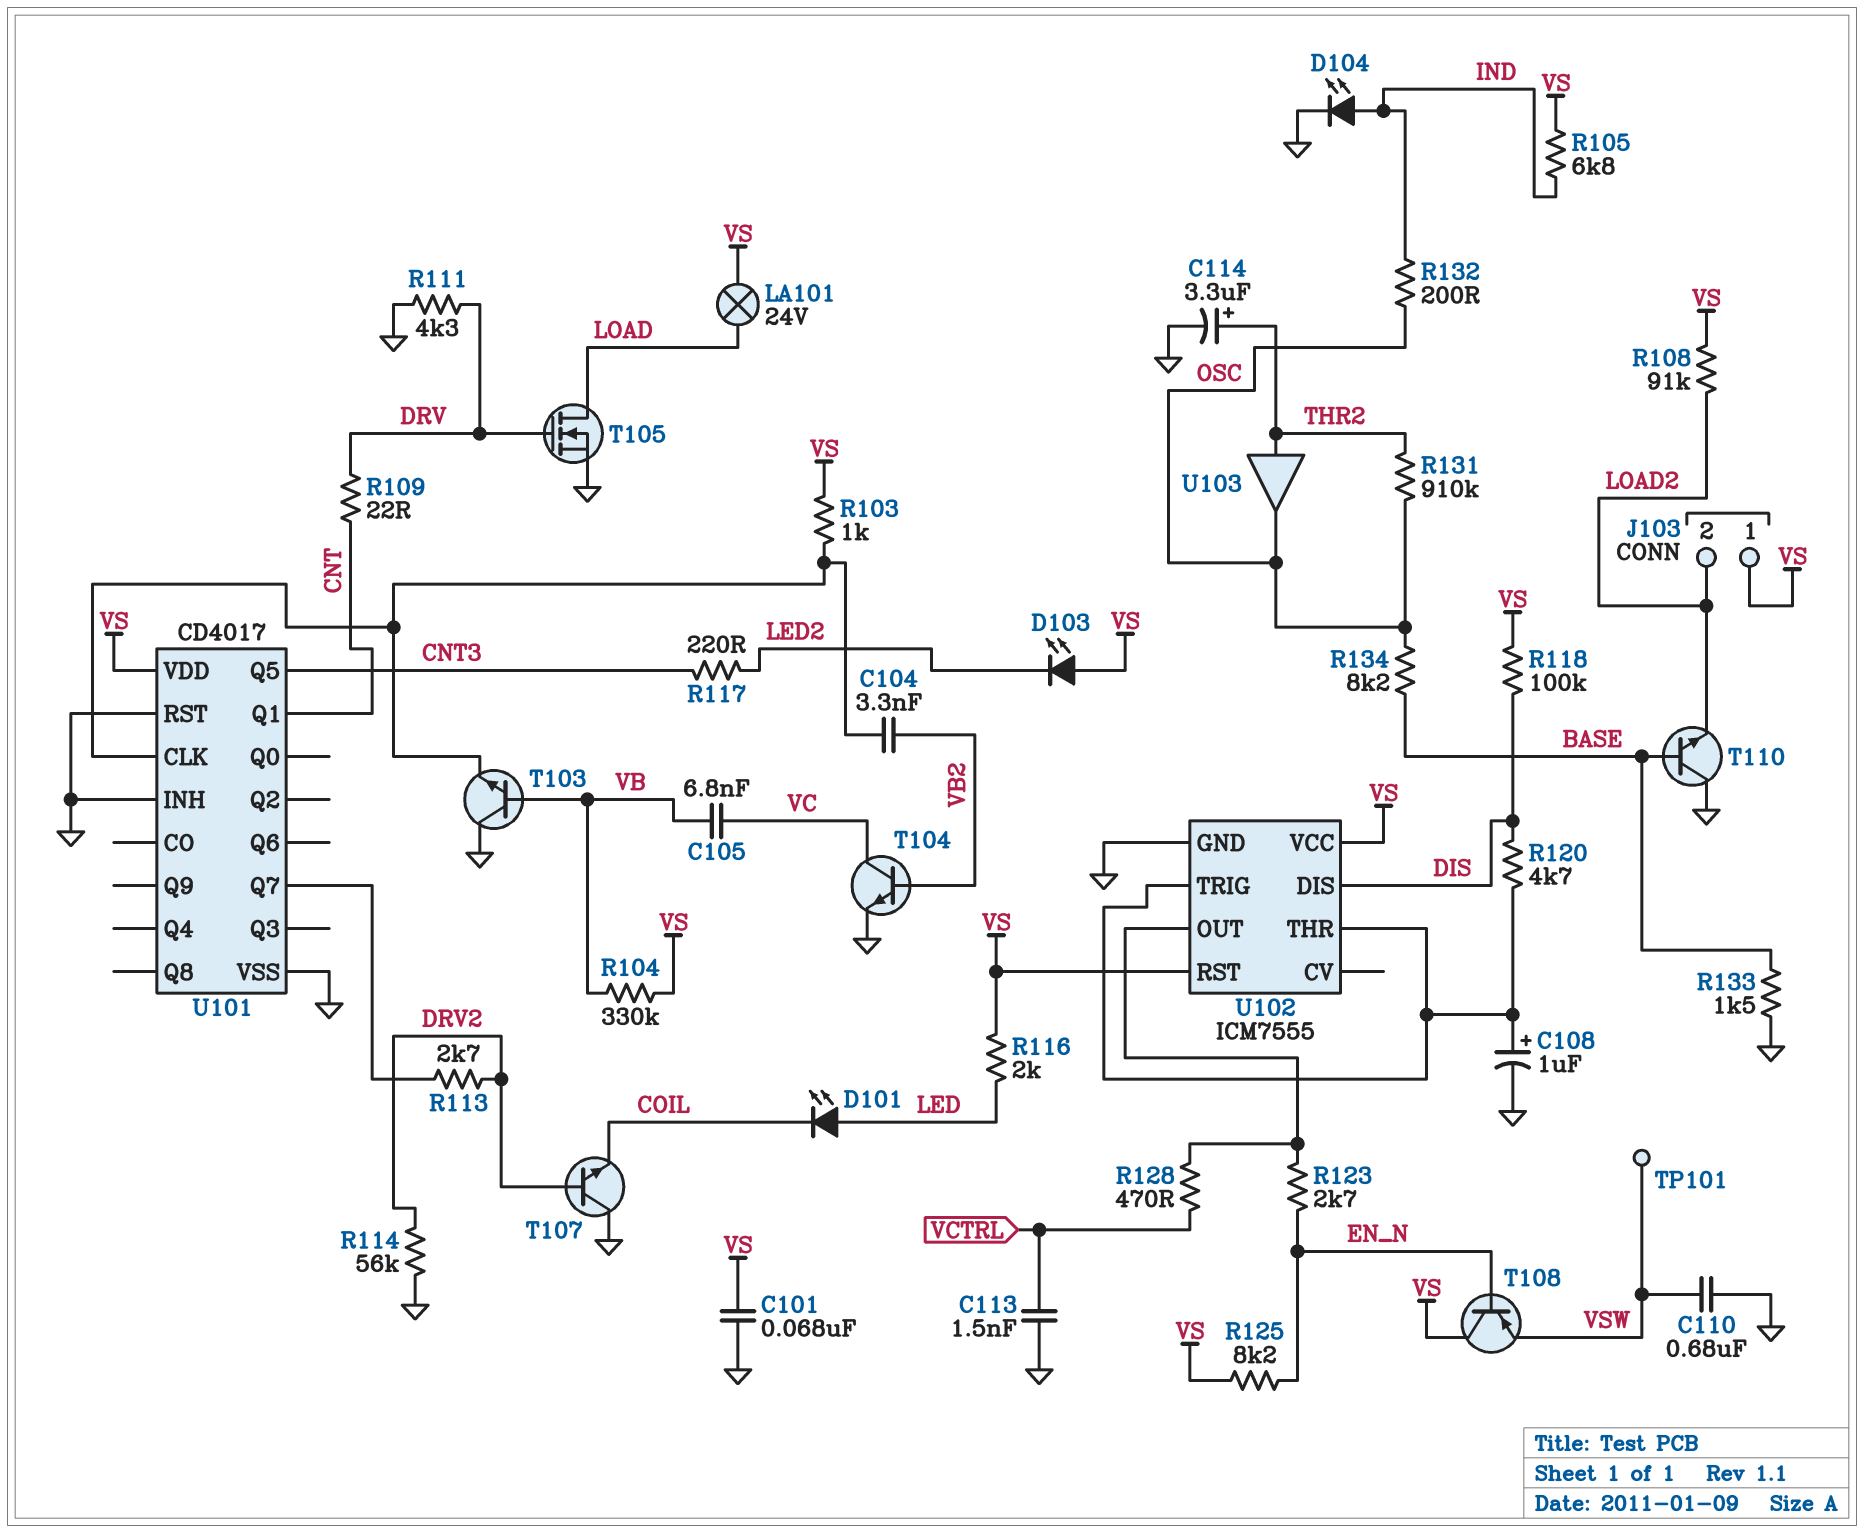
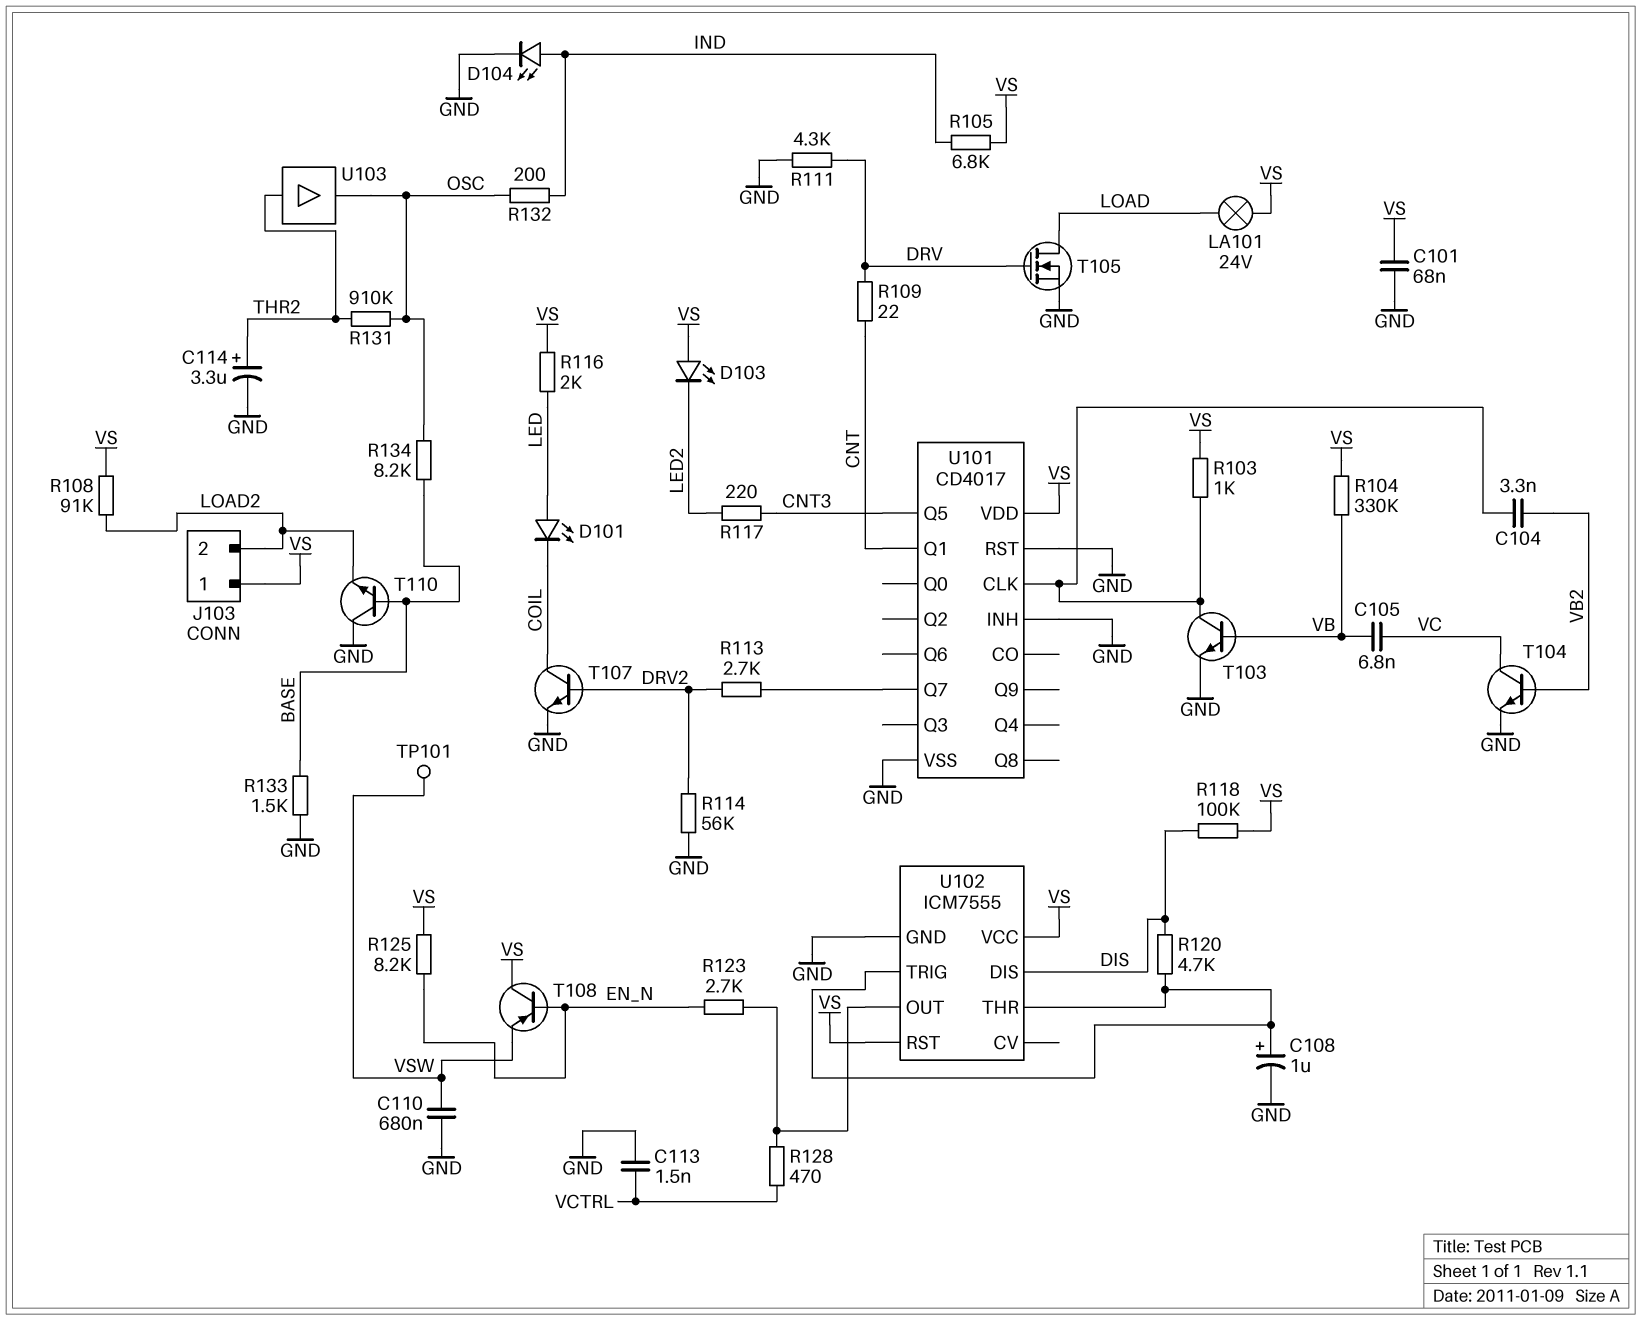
T103: NPN (B VB, C GND, E U101/CLK) -> NPN (B VB, C U101/CLK, E GND)
T107: NPN (B DRV2, C GND, E COIL) -> NPN (B DRV2, C COIL, E GND)

